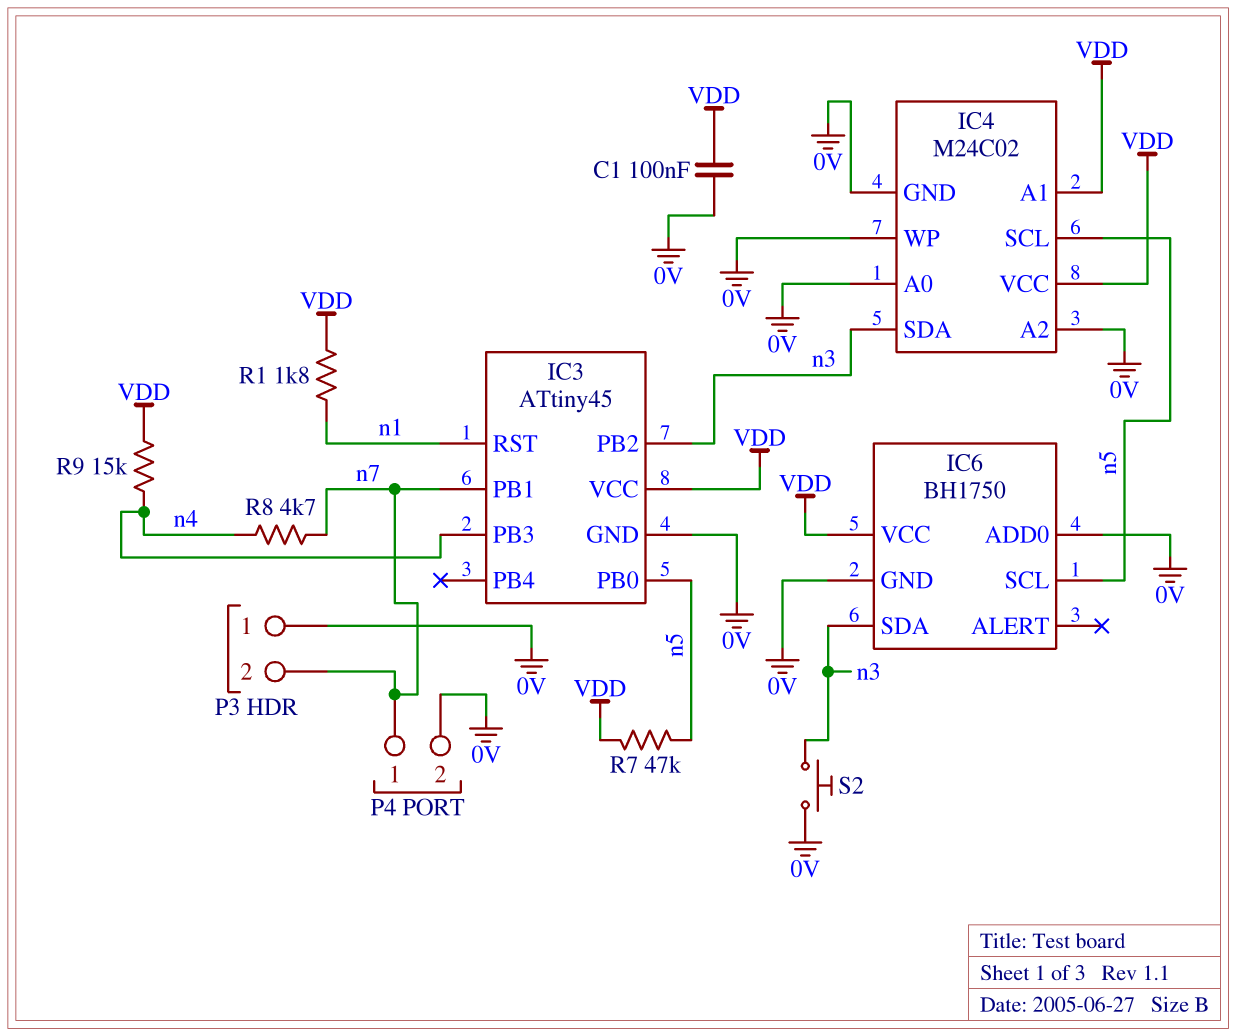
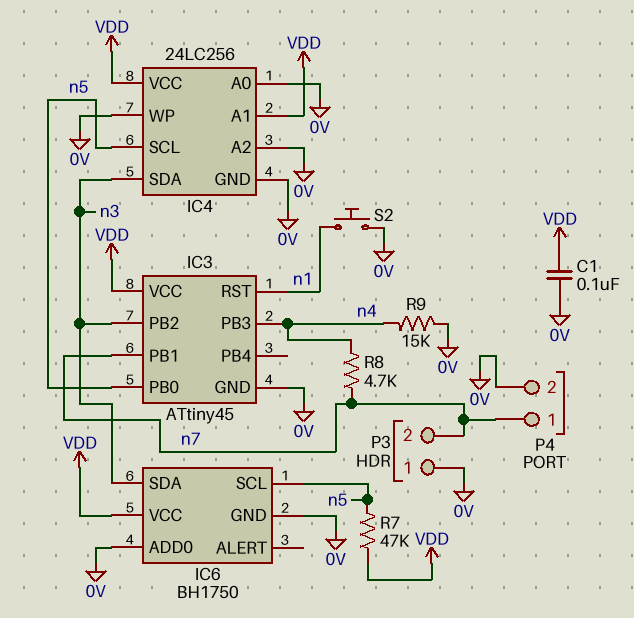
IC4: M24C02 -> 24LC256
R1: 1.8k (VDD, n1) -> none
R9: 15k (VDD, n4) -> 15k (0V, n4)
S2: button (0V, n3) -> button (0V, n1)

